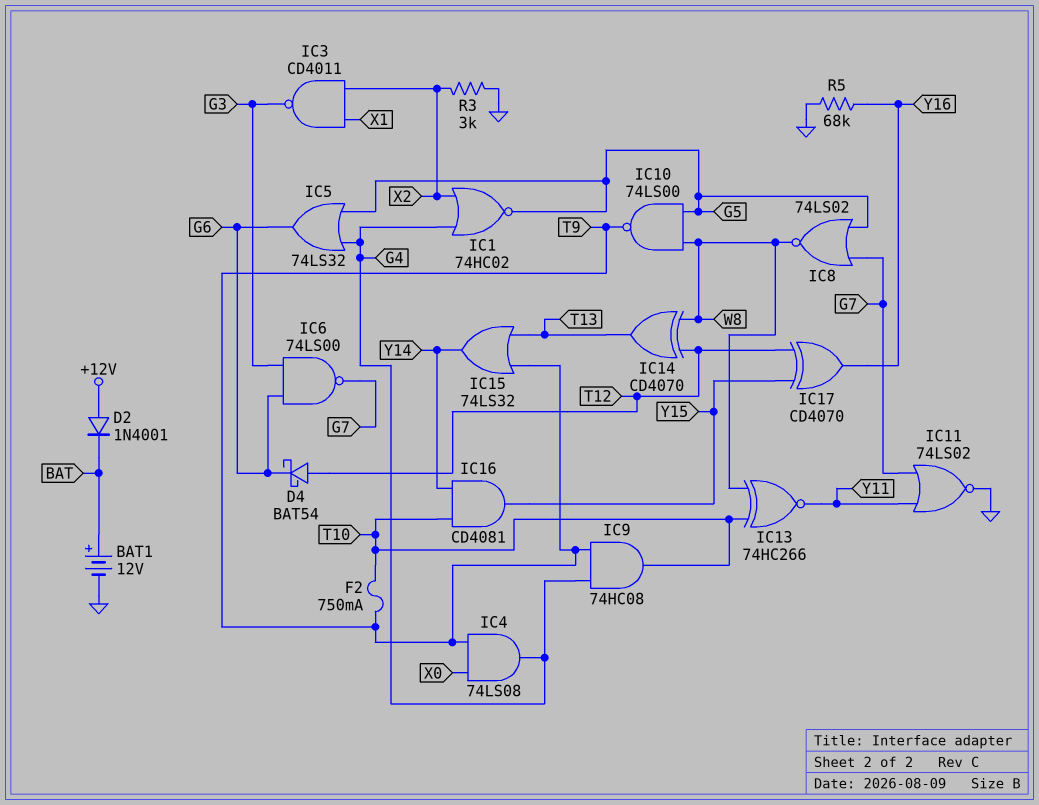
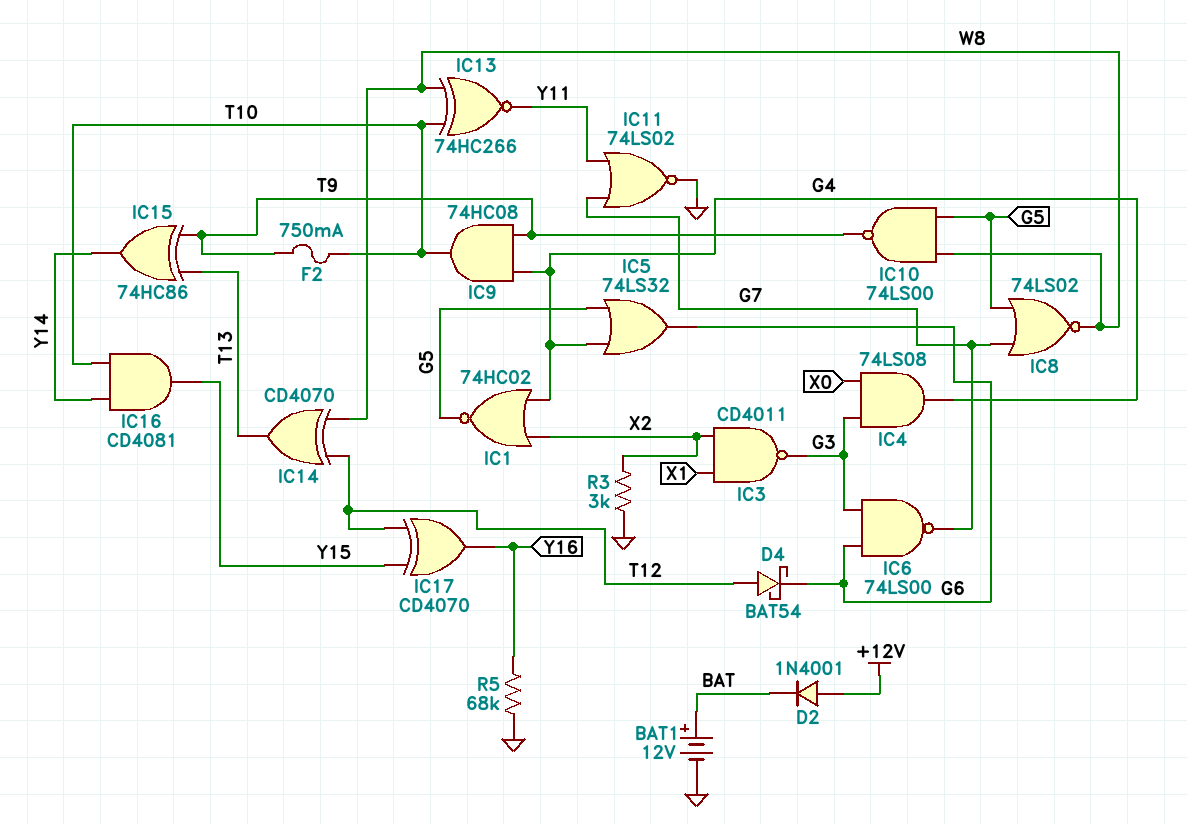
IC4: AND 74LS08 (in T9, in X0, out G4) -> AND 74LS08 (in G3, in X0, out G4)
IC15: OR 74LS32 (in T9, in T13, out Y14) -> XOR 74HC86 (in T9, in T13, out Y14)

